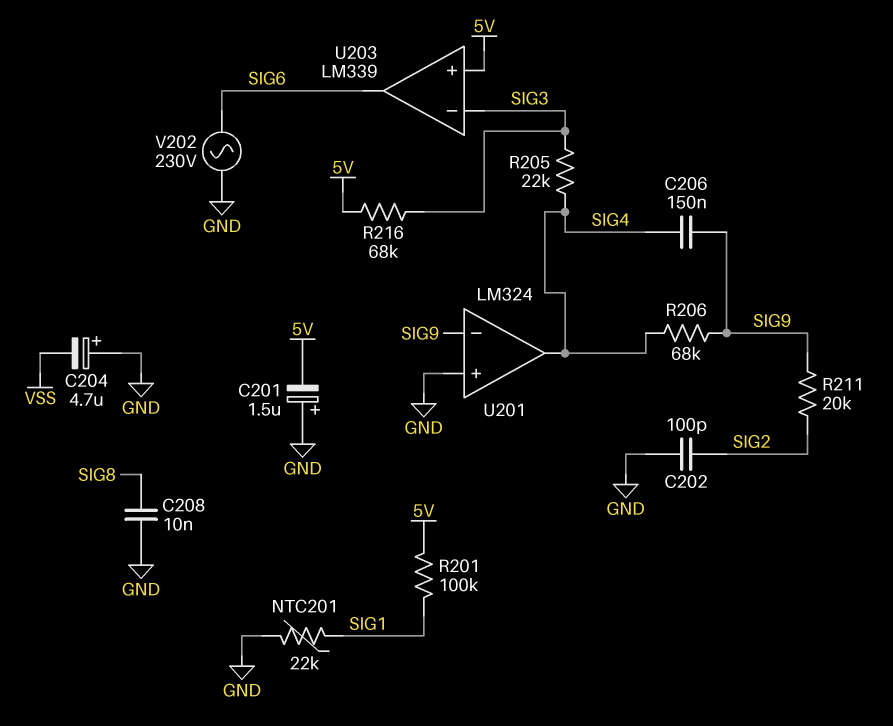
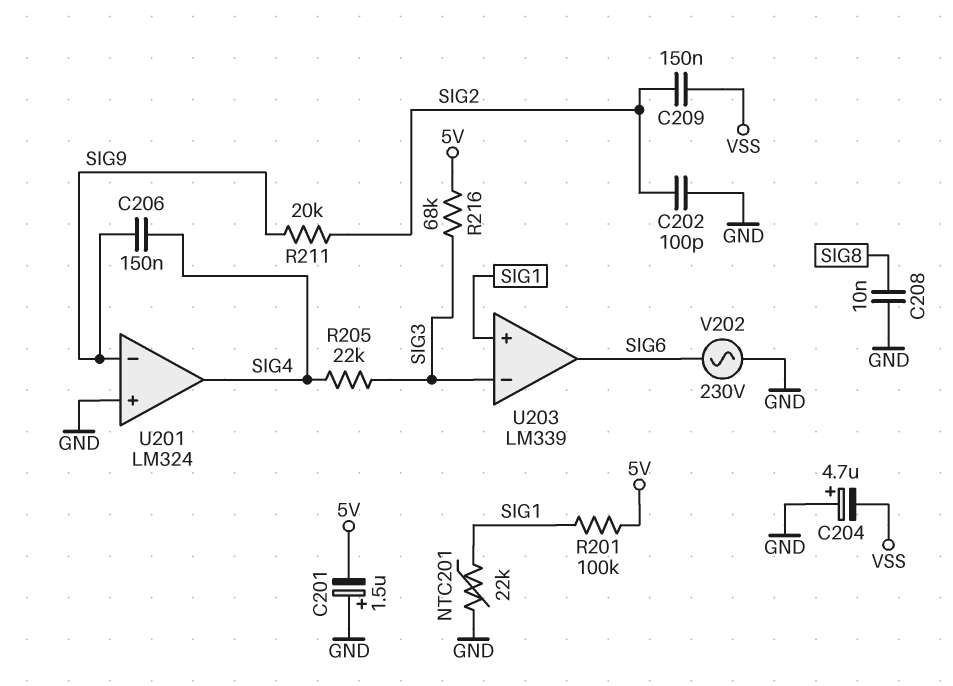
C209: none -> 150nF (SIG2, VSS)
R206: 68k (SIG4, SIG9) -> none
U203 pin in+: 5V -> SIG1

